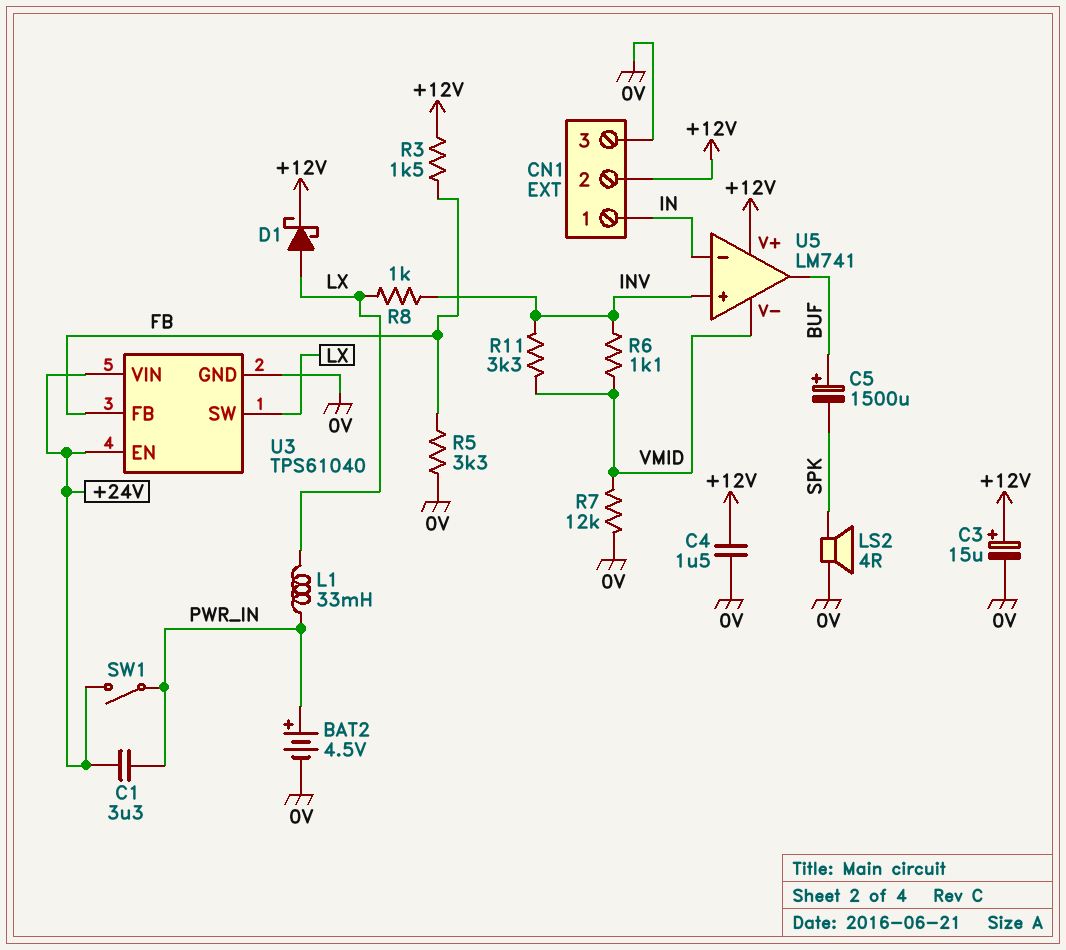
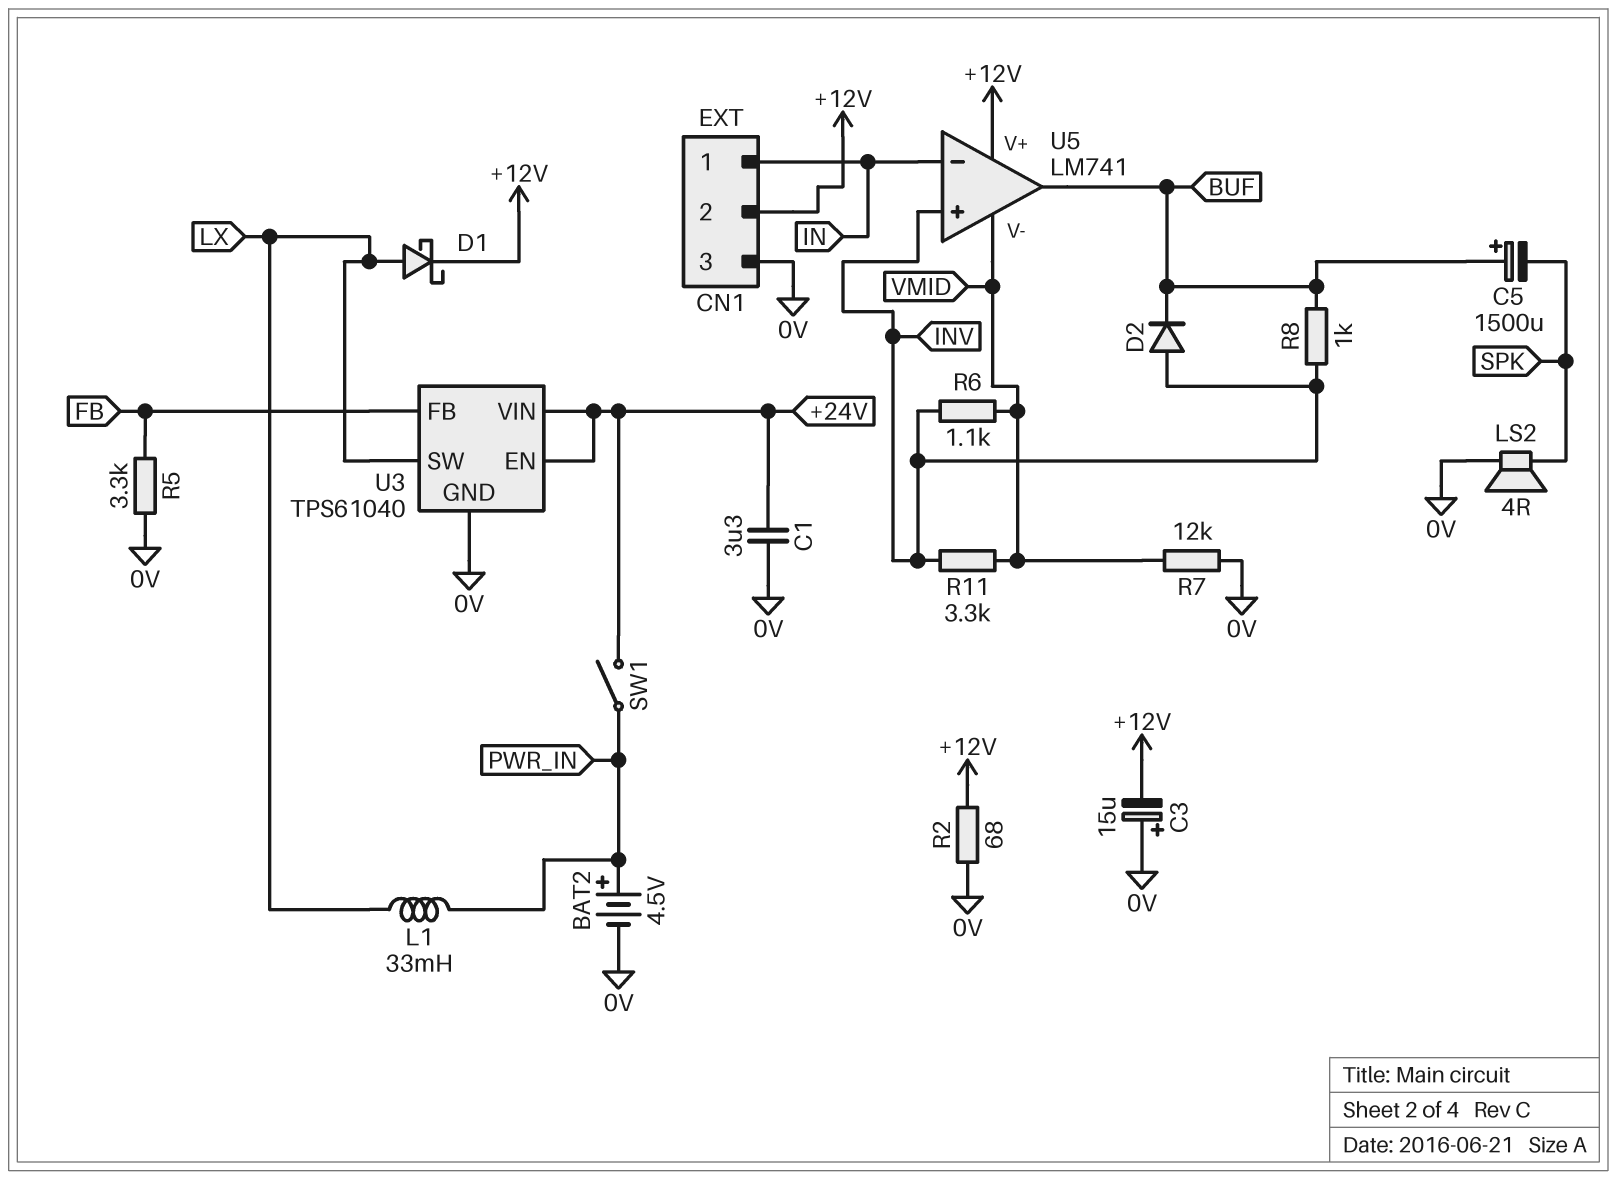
C1: 3.3uF (+24V, PWR_IN) -> 3.3uF (+24V, 0V)
C3: 15uF (plus +12V, minus 0V) -> 15uF (plus 0V, minus +12V)
C4: 1.5uF (+12V, 0V) -> none
D2: none -> diode (A INV, K BUF)
R2: none -> 68 (+12V, 0V)
R3: 1.5k (+12V, FB) -> none
R8: 1k (INV, LX) -> 1k (BUF, INV)

